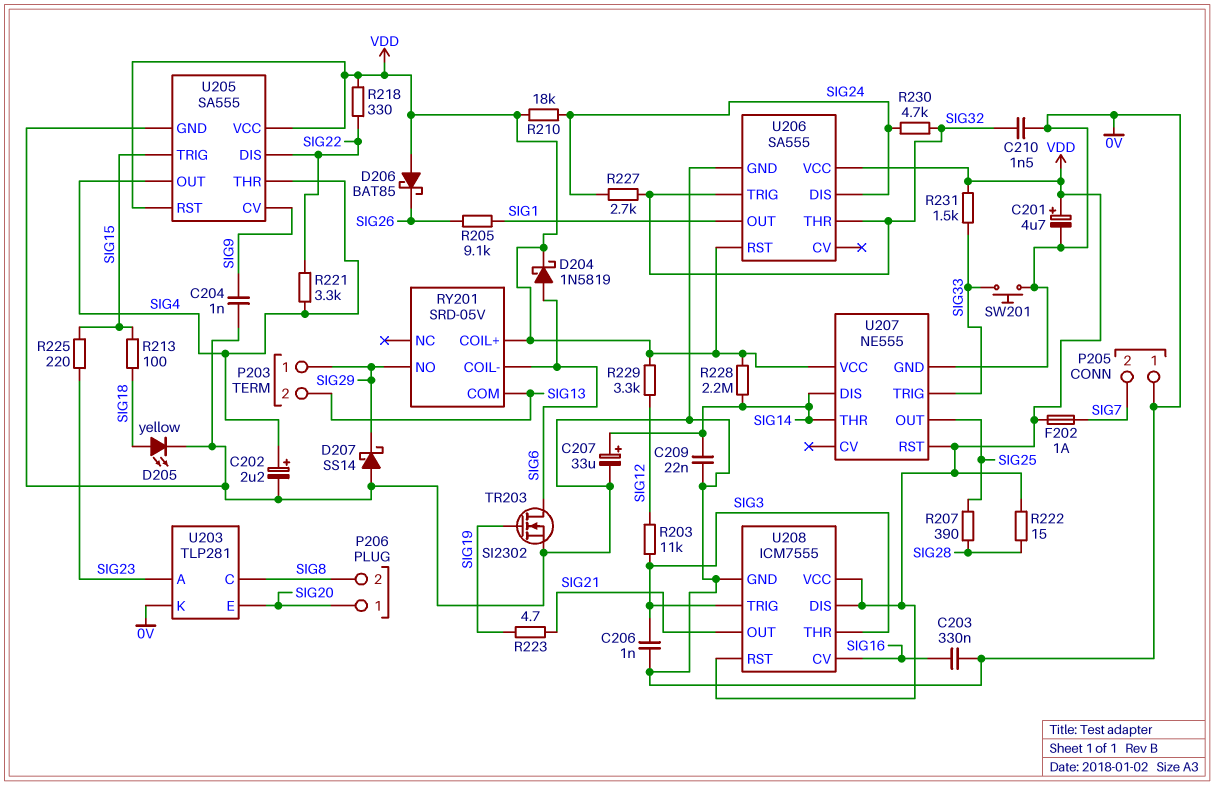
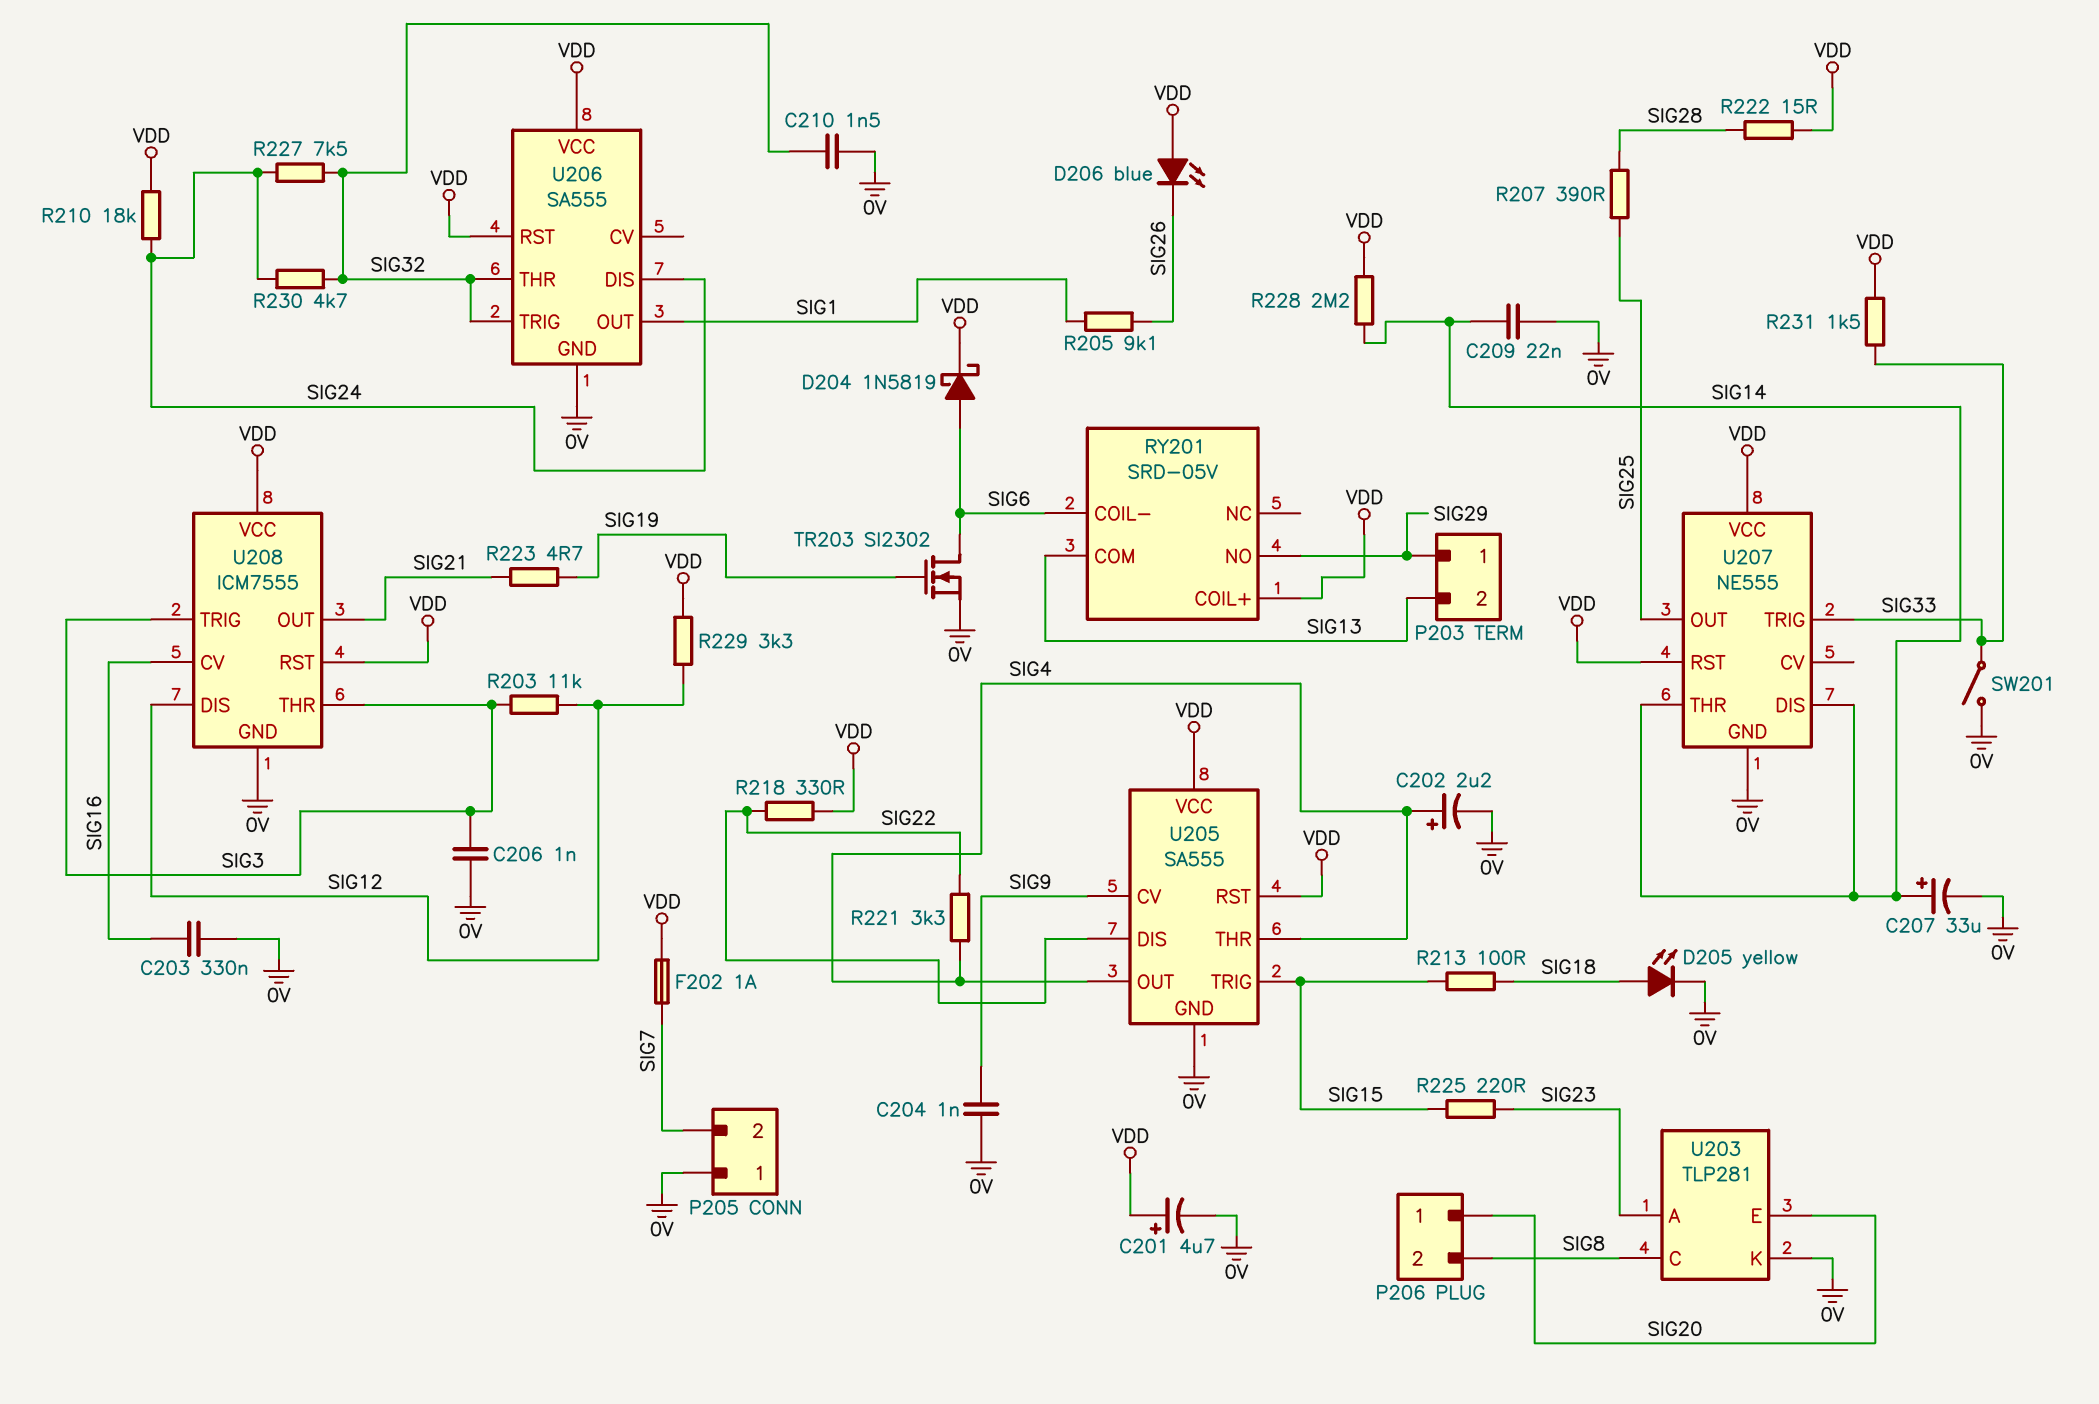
D206: schottky BAT85 (A VDD, K SIG26) -> LED blue (A VDD, K SIG26)
D207: schottky SS14 (A 0V, K SIG29) -> none
R227: 2.7k (SIG24, SIG32) -> 7.5k (SIG24, SIG32)
SW201: button (0V, SIG33) -> switch (0V, SIG33)
U208 pin DIS: VDD -> SIG12

